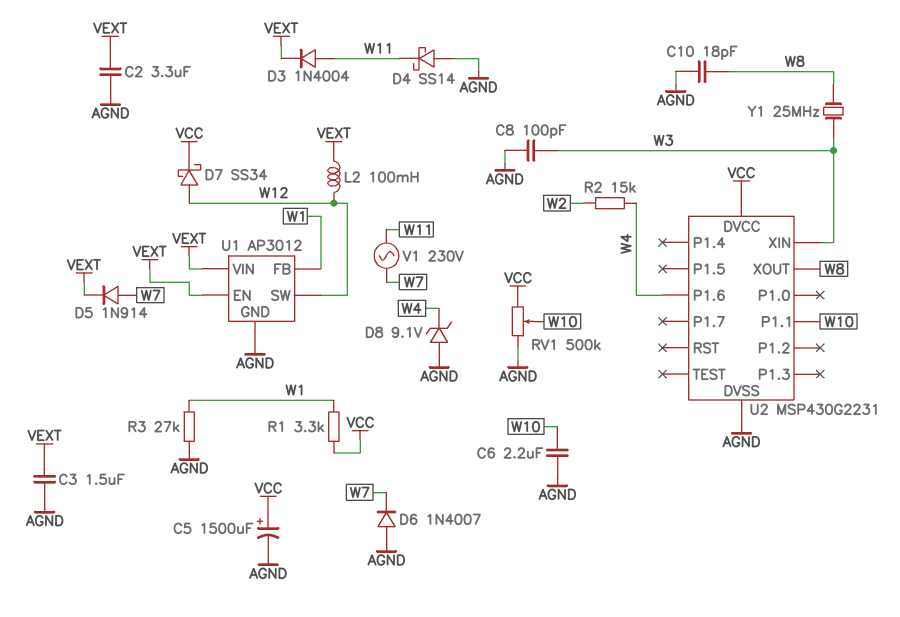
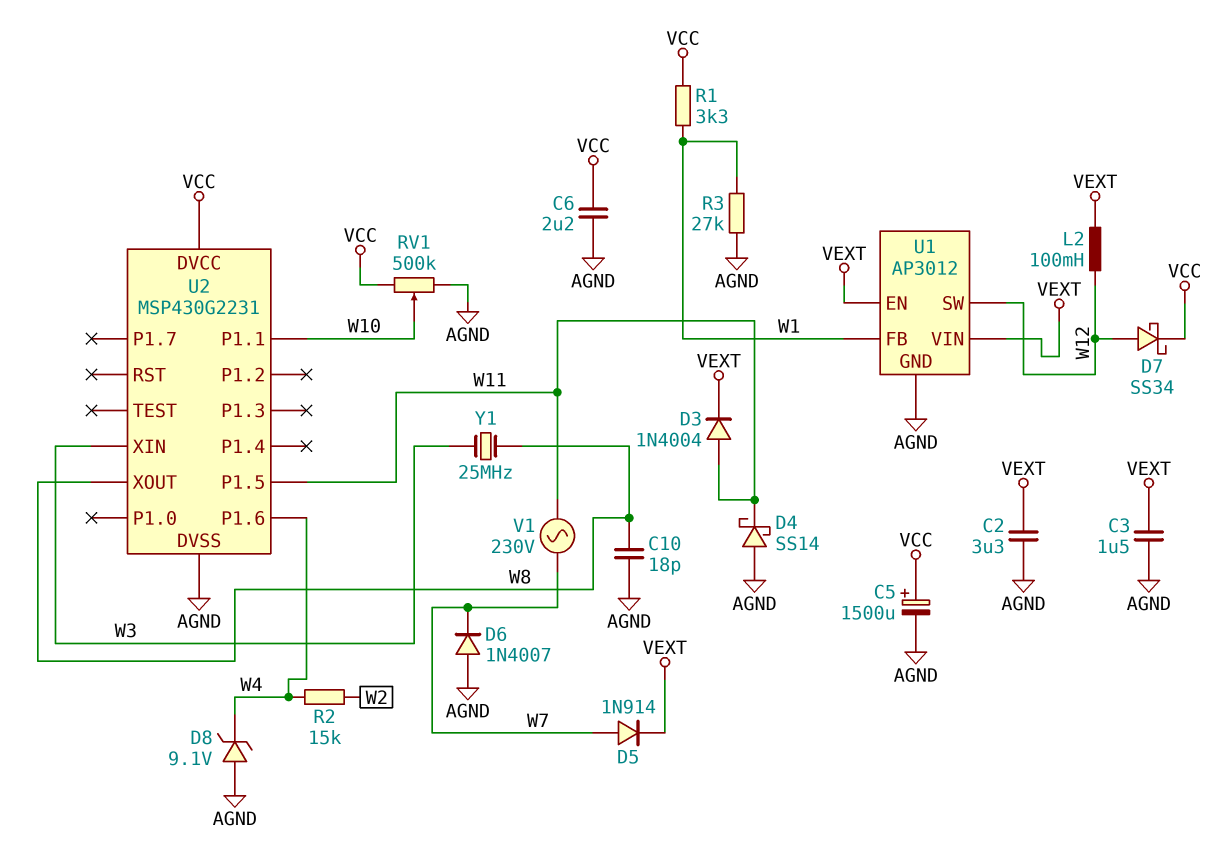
C6: 2.2uF (AGND, W10) -> 2.2uF (AGND, VCC)
C8: 100pF (AGND, W3) -> none
U2 pin P1.5: none -> W11

